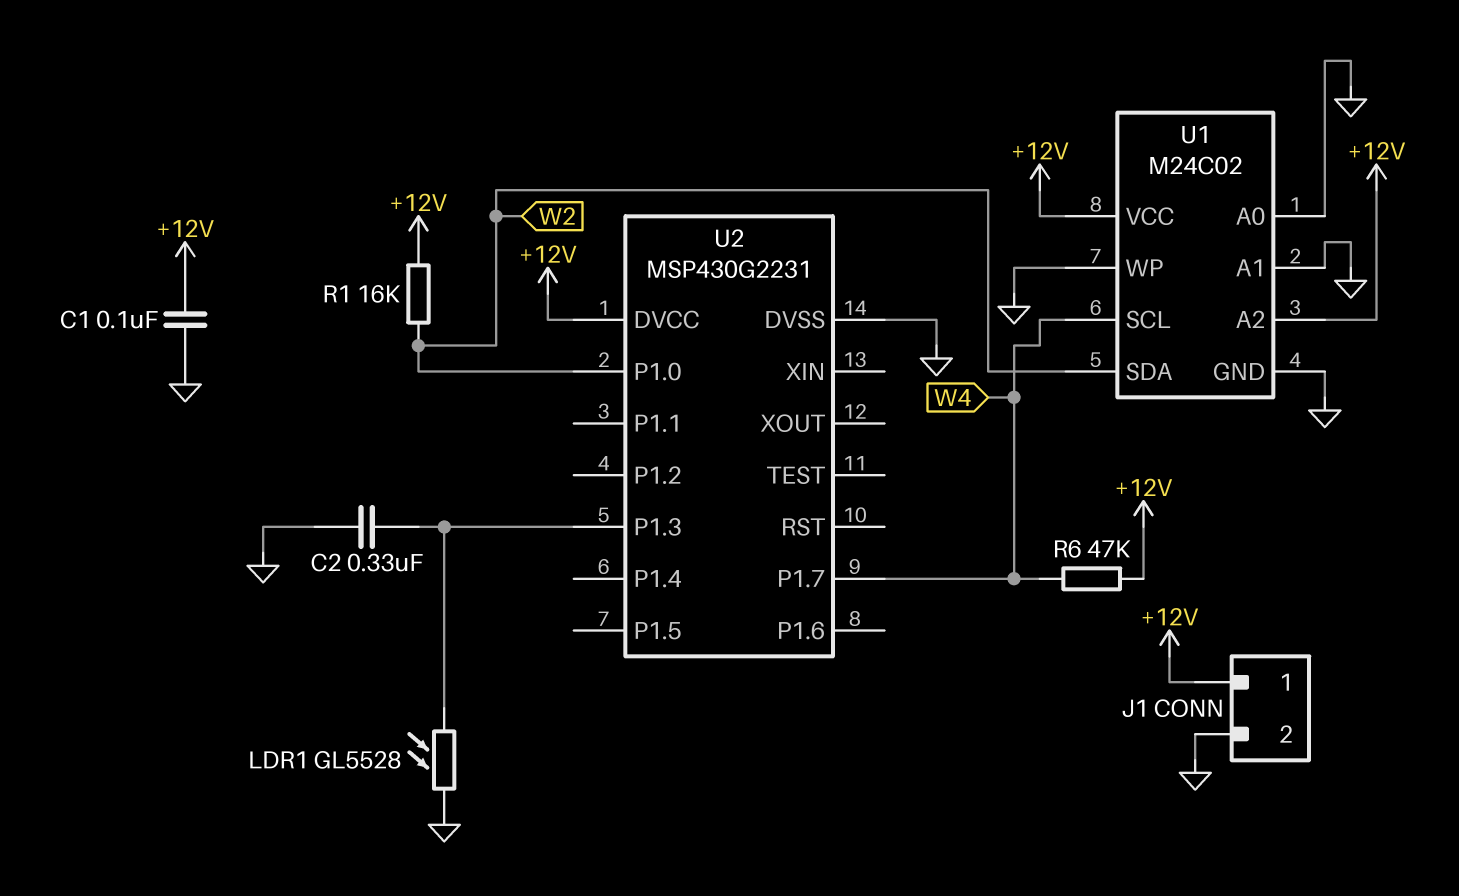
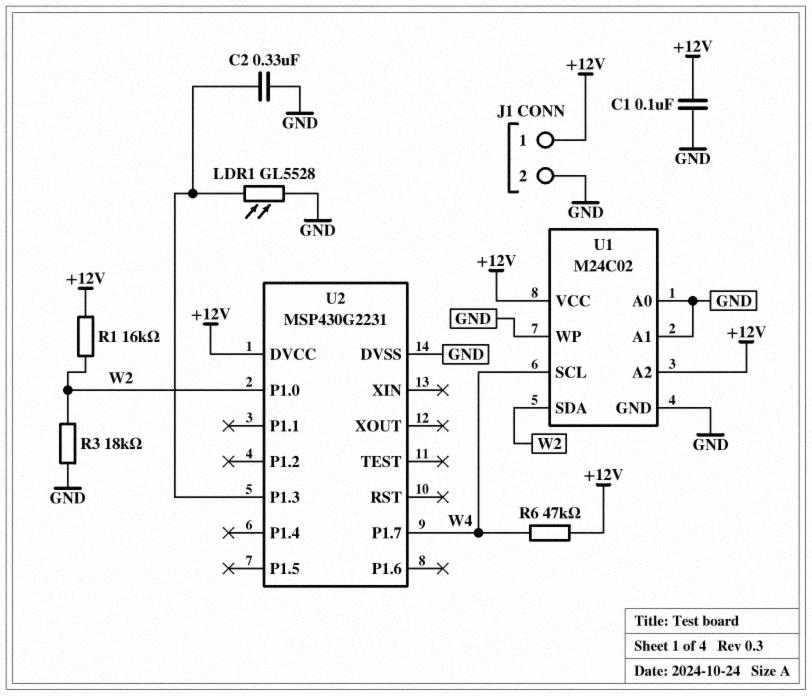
R3: none -> 18k (GND, W2)

